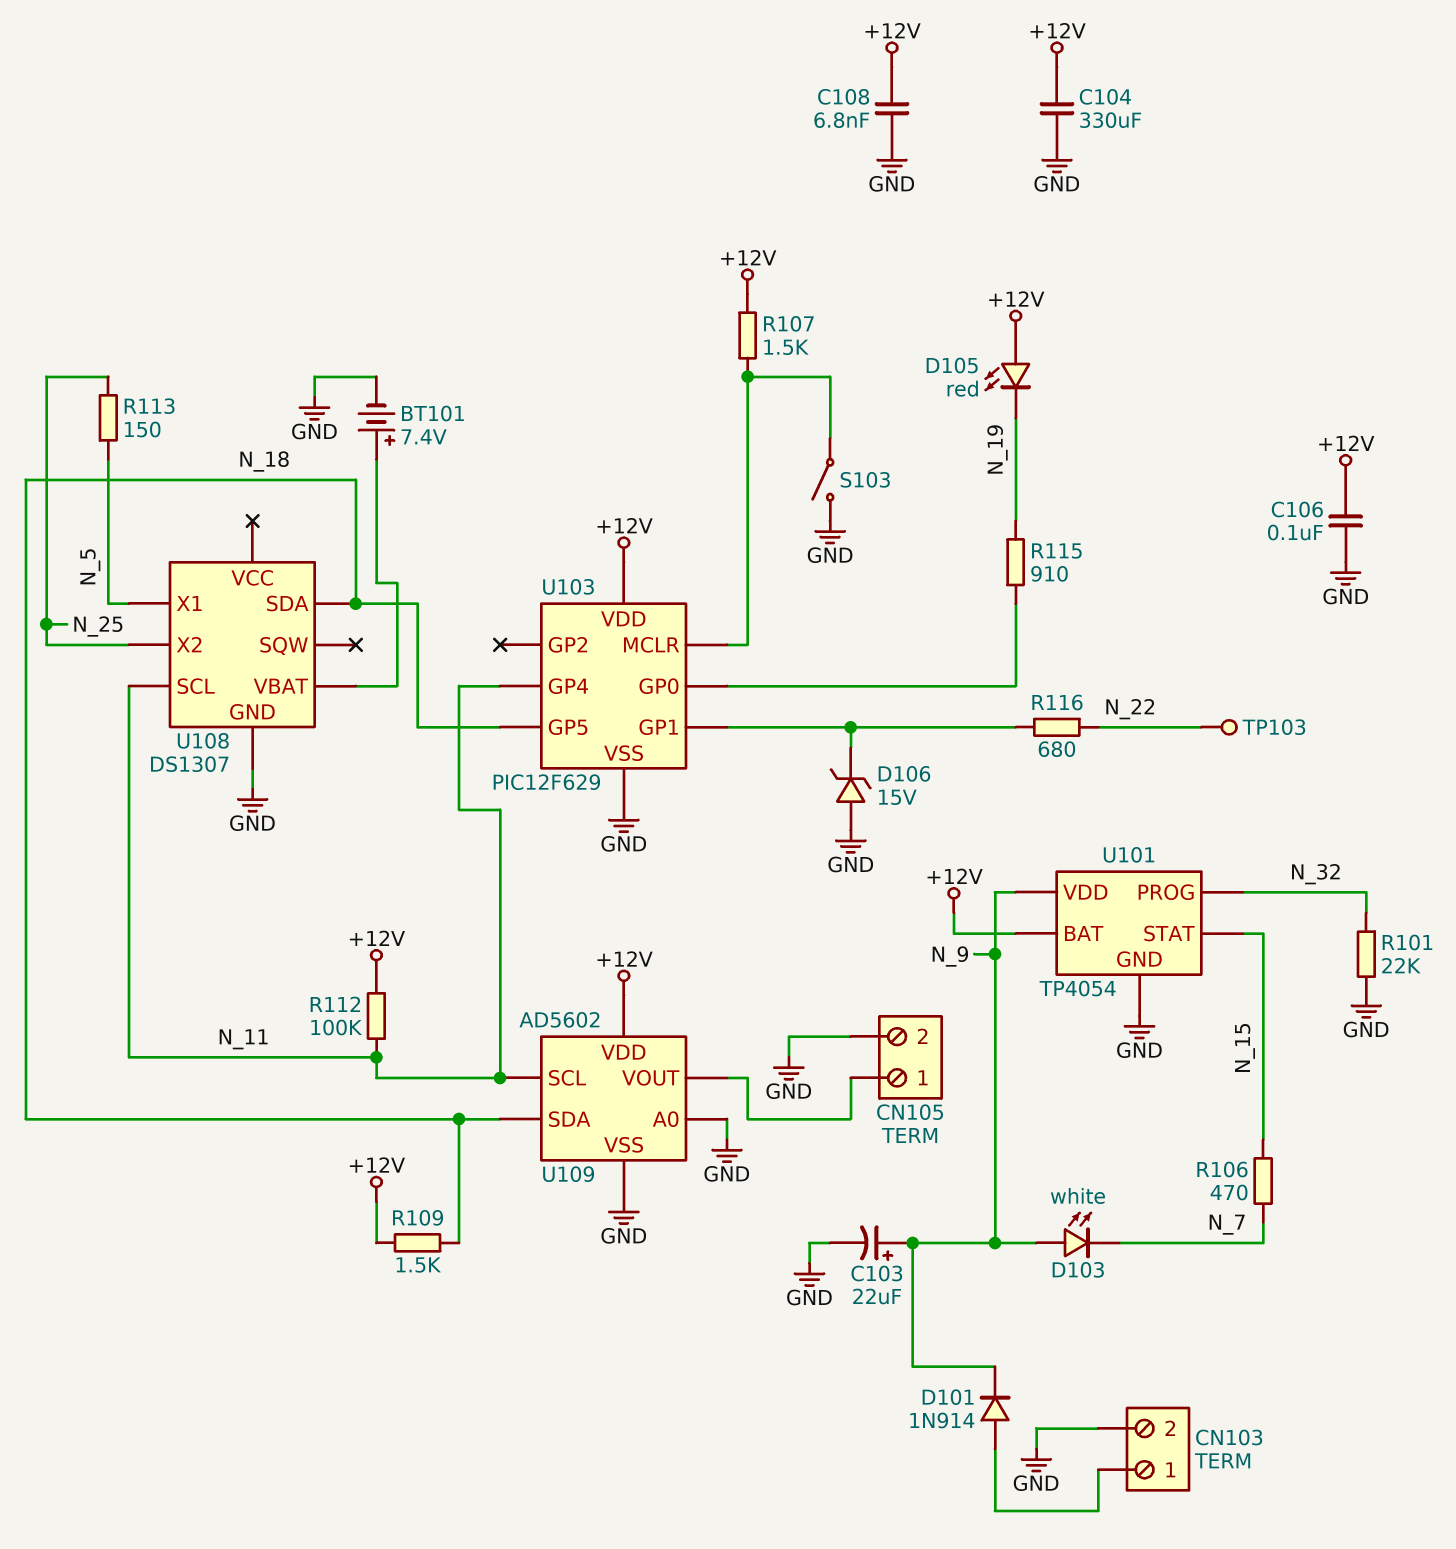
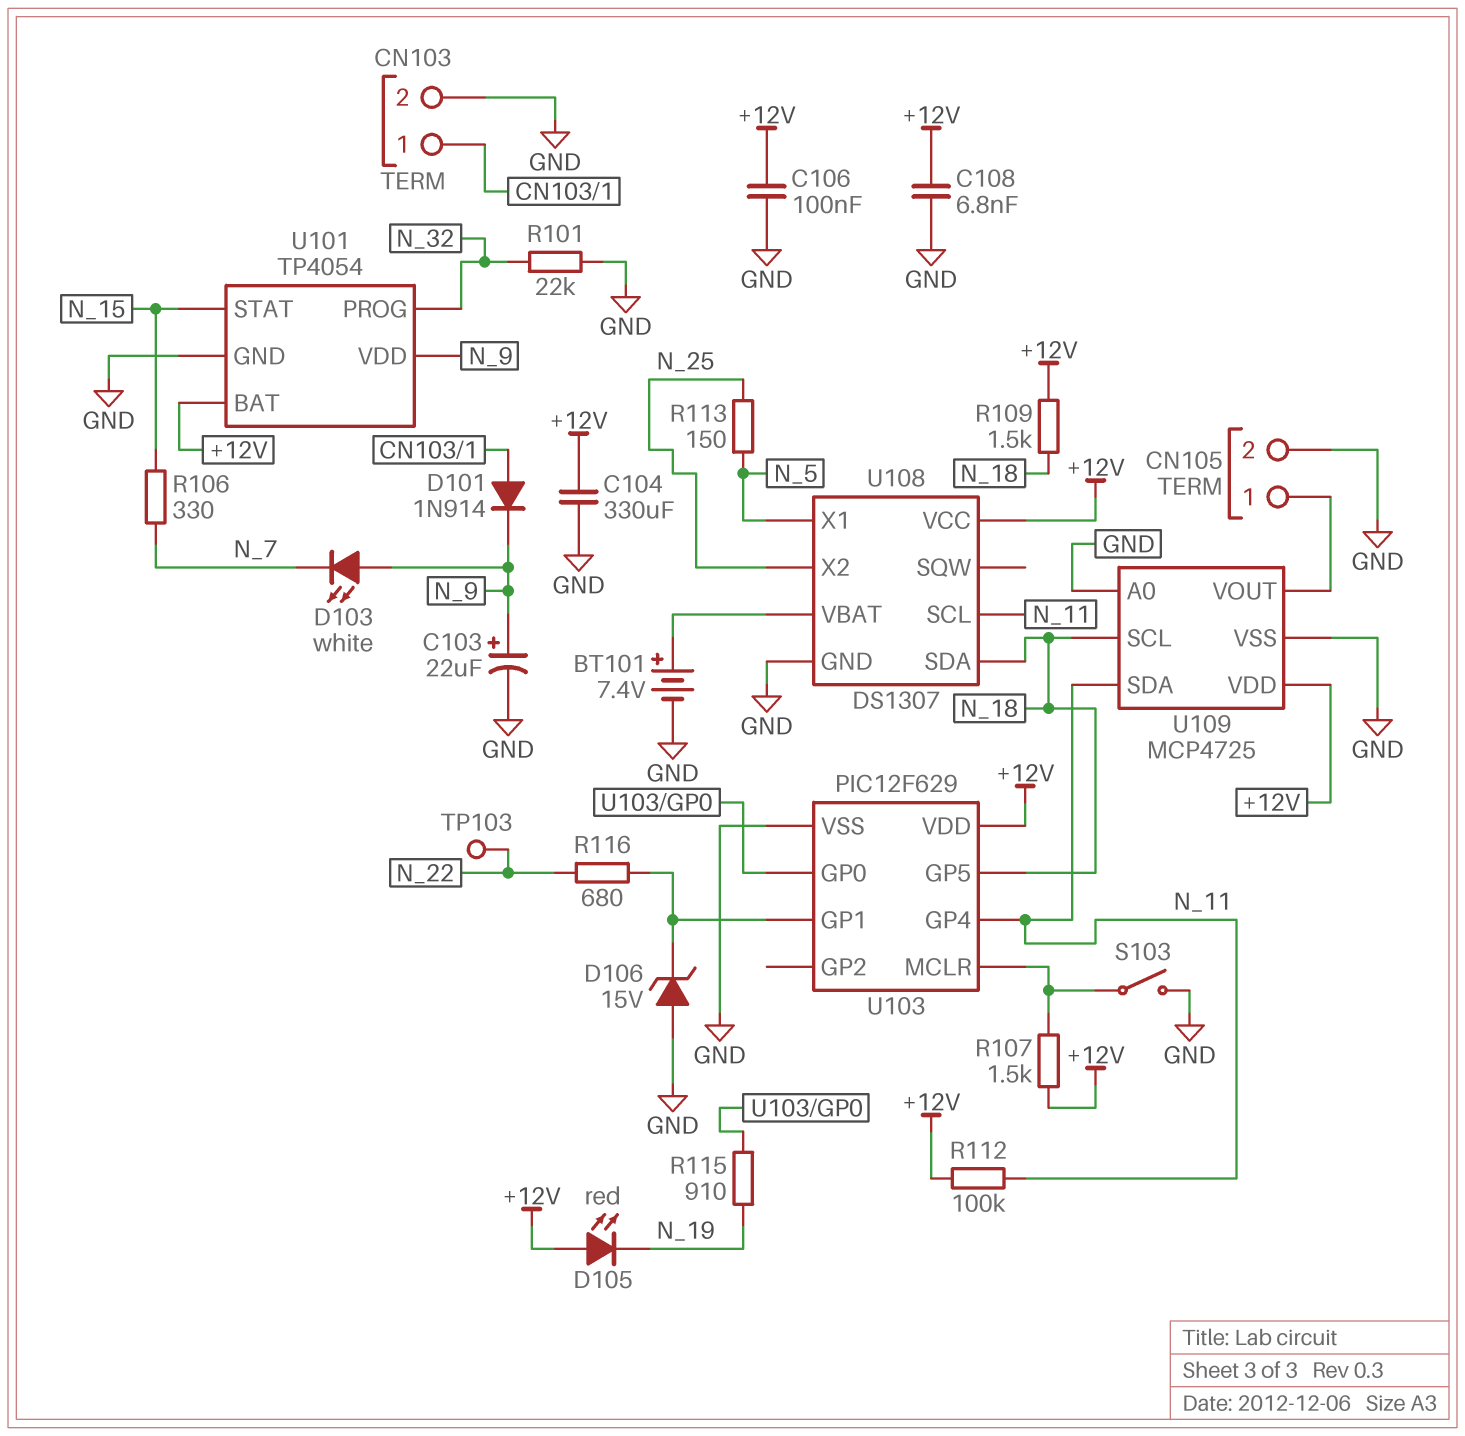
R106: 470 (N_7, N_15) -> 330 (N_7, N_15)
U108 pin VCC: none -> +12V
U109: AD5602 -> MCP4725
U109 pin SCL: N_11 -> N_18
U109 pin SDA: N_18 -> N_11

